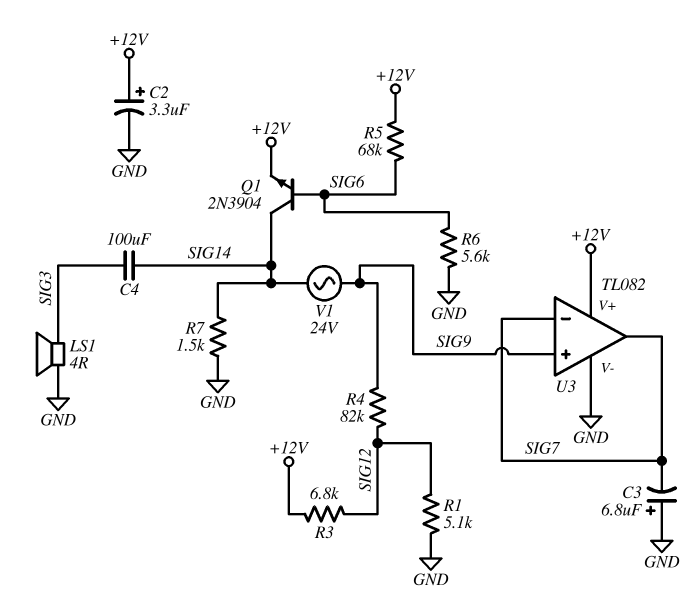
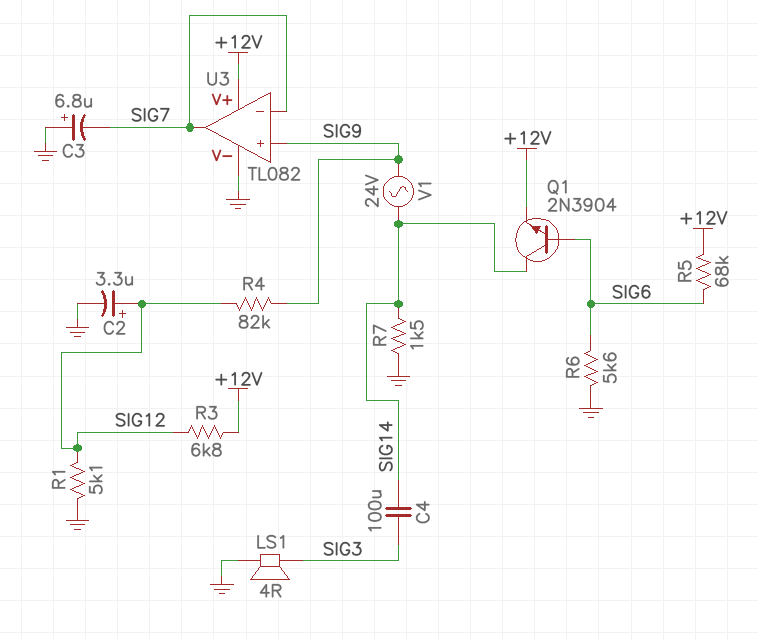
C2: 3.3uF (plus +12V, minus GND) -> 3.3uF (plus SIG12, minus GND)

